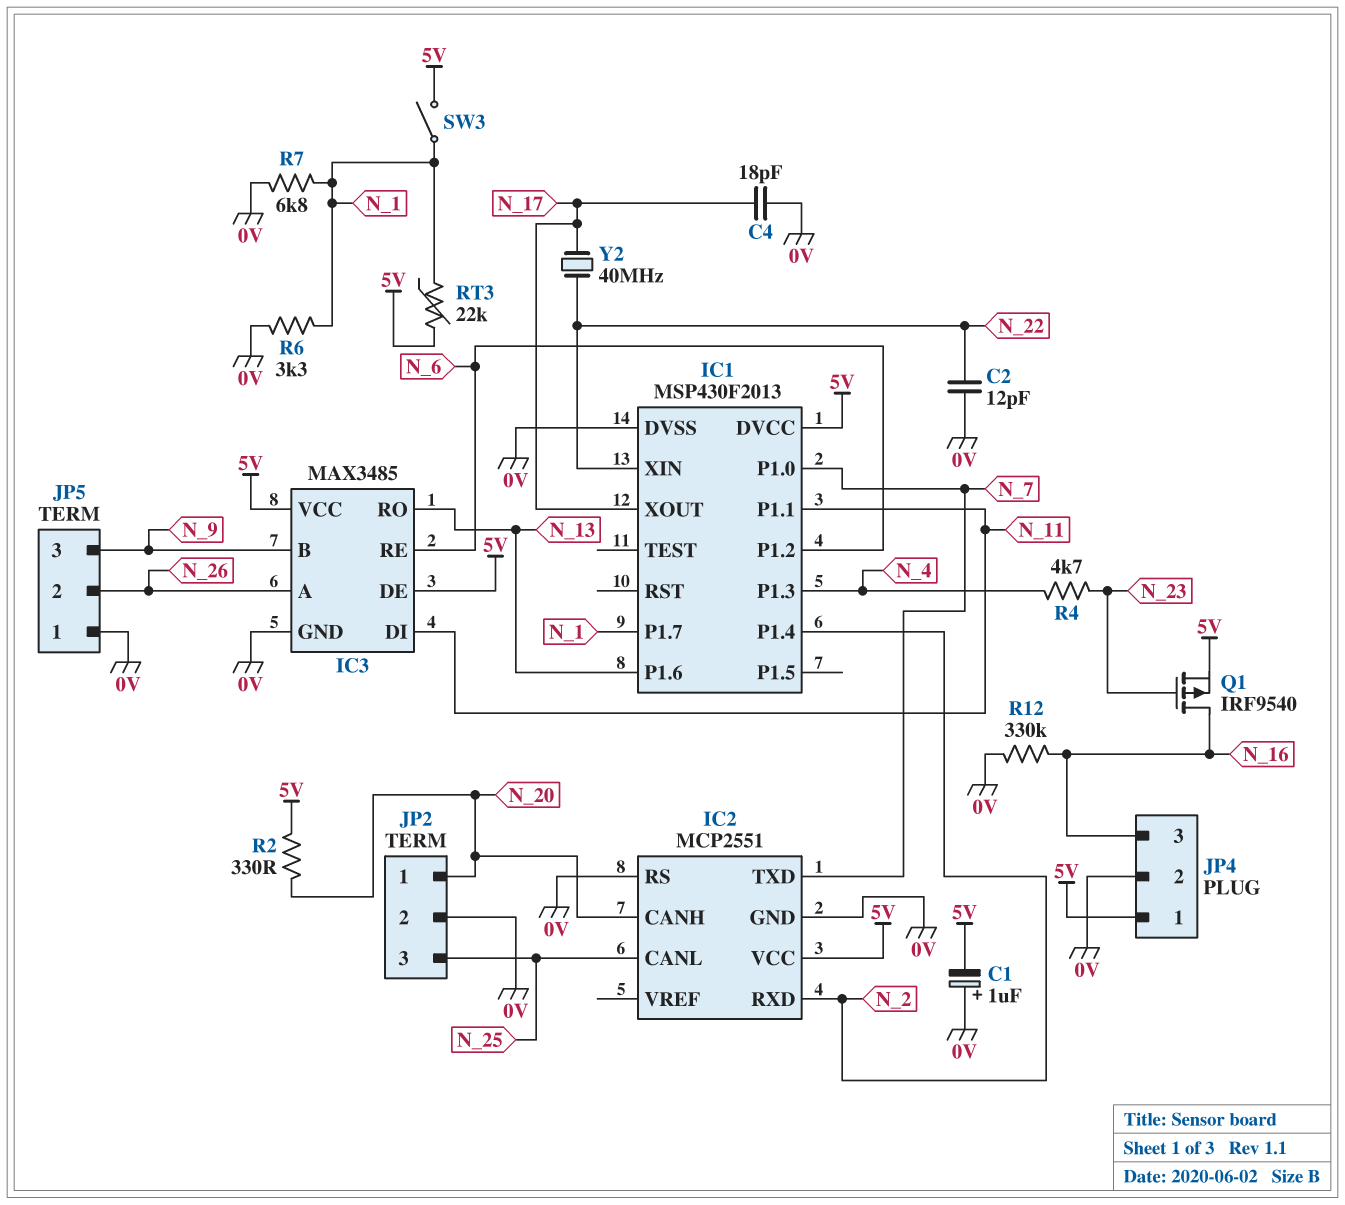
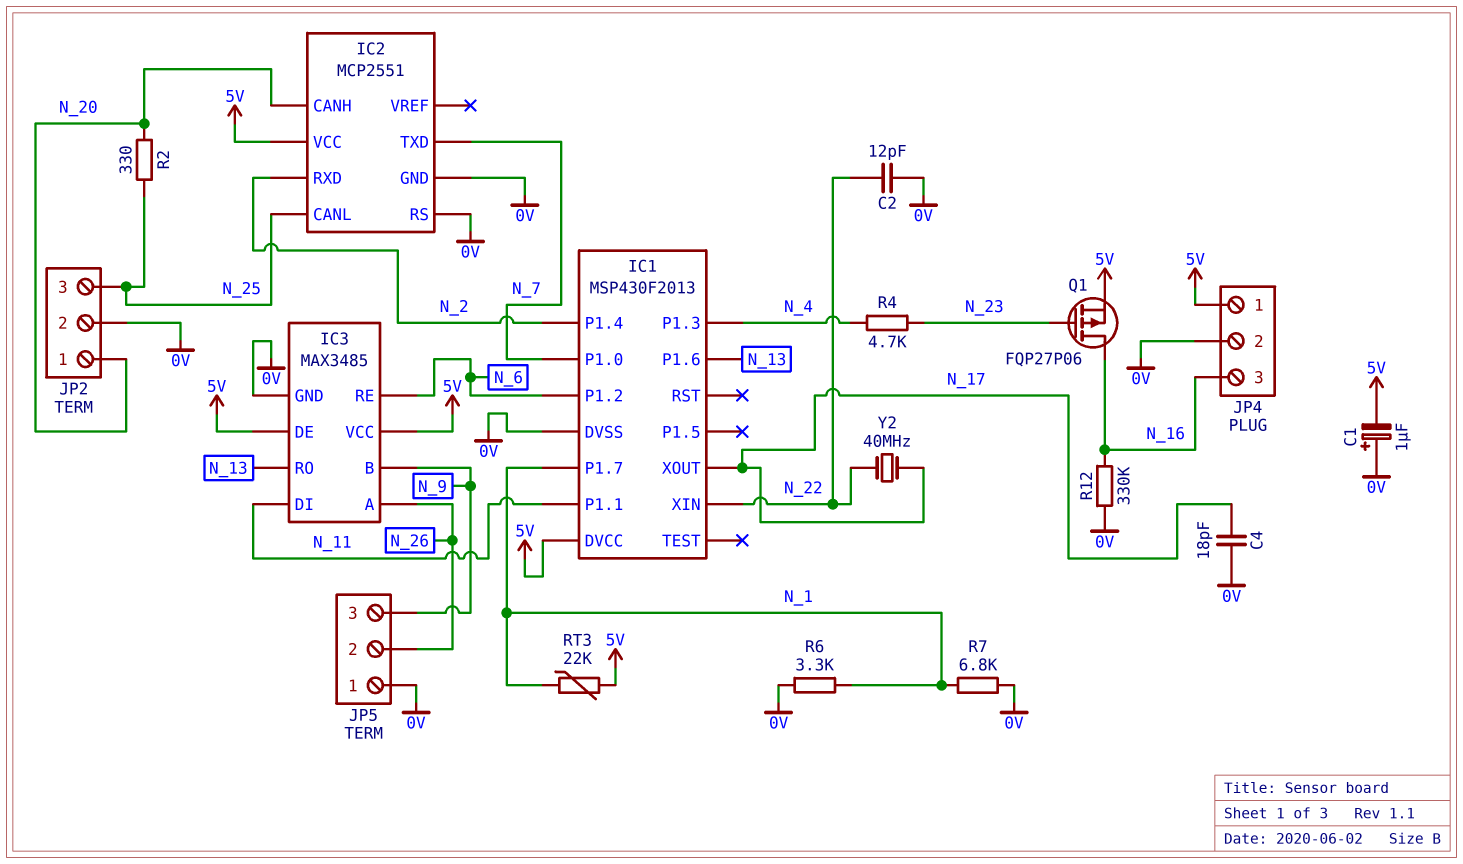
Q1: PMOS IRF9540 (G N_23, D N_16, S 5V) -> PMOS FQP27P06 (G N_23, D N_16, S 5V)
R2: 330 (5V, N_20) -> 330 (N_20, N_25)
SW3: switch (5V, N_1) -> none

